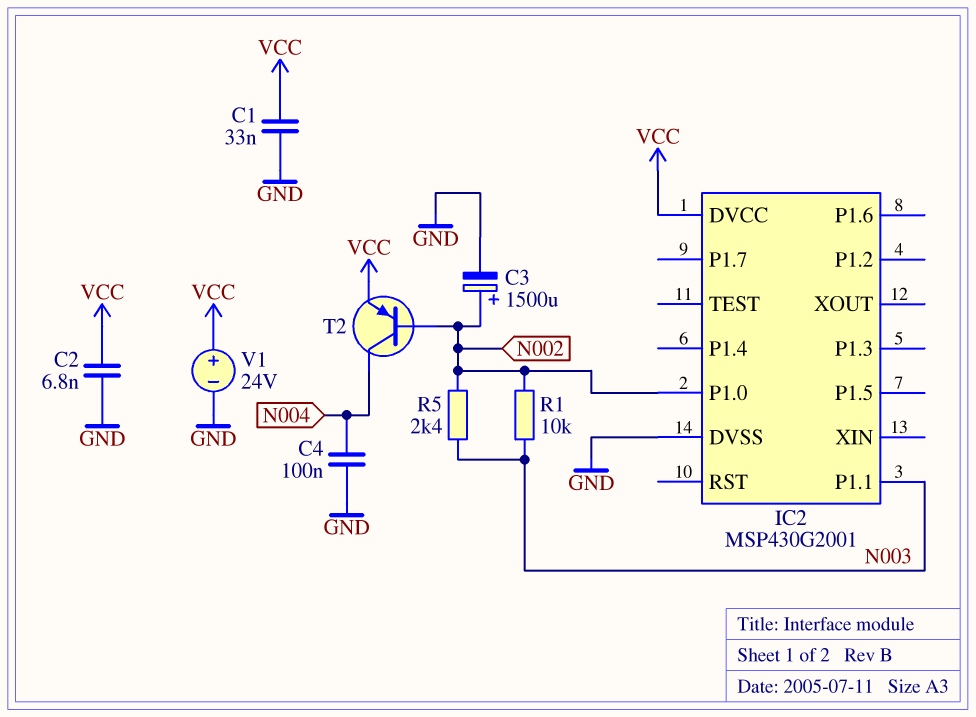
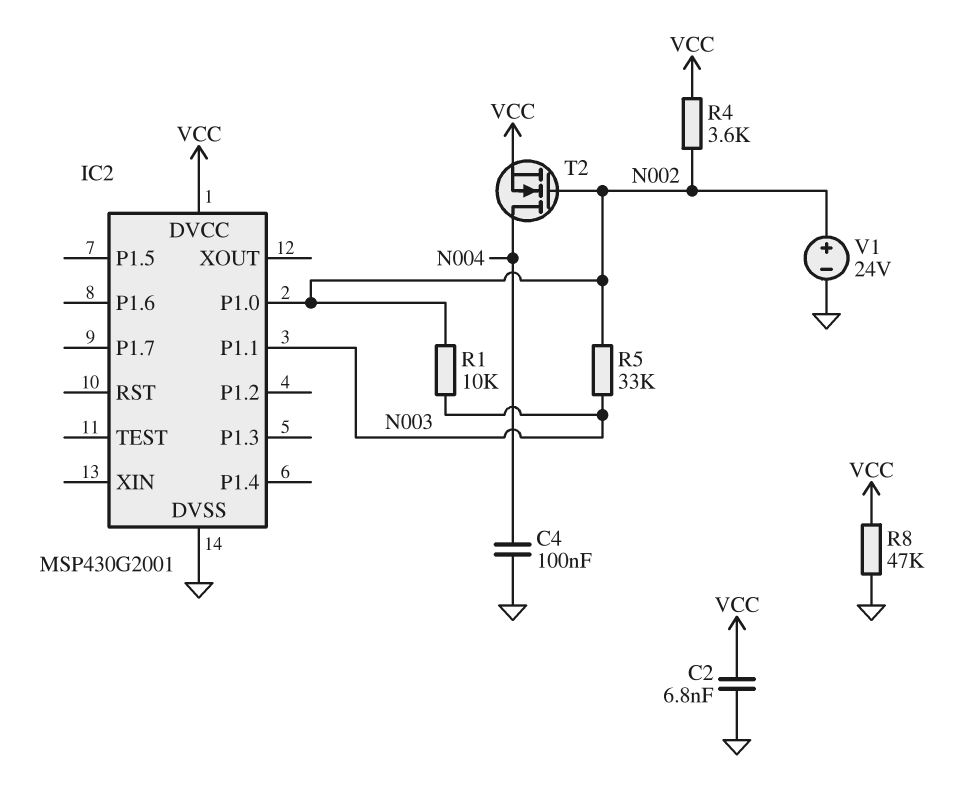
C1: 33nF (GND, VCC) -> none
C3: 1500uF (plus N002, minus GND) -> none
R4: none -> 3.6k (N002, VCC)
R5: 2.4k (N002, N003) -> 33k (N002, N003)
R8: none -> 47k (GND, VCC)
T2: PNP (B N002, C N004, E VCC) -> NMOS (G N002, D N004, S VCC)
V1: 24V (plus VCC, minus GND) -> 24V (plus N002, minus GND)

